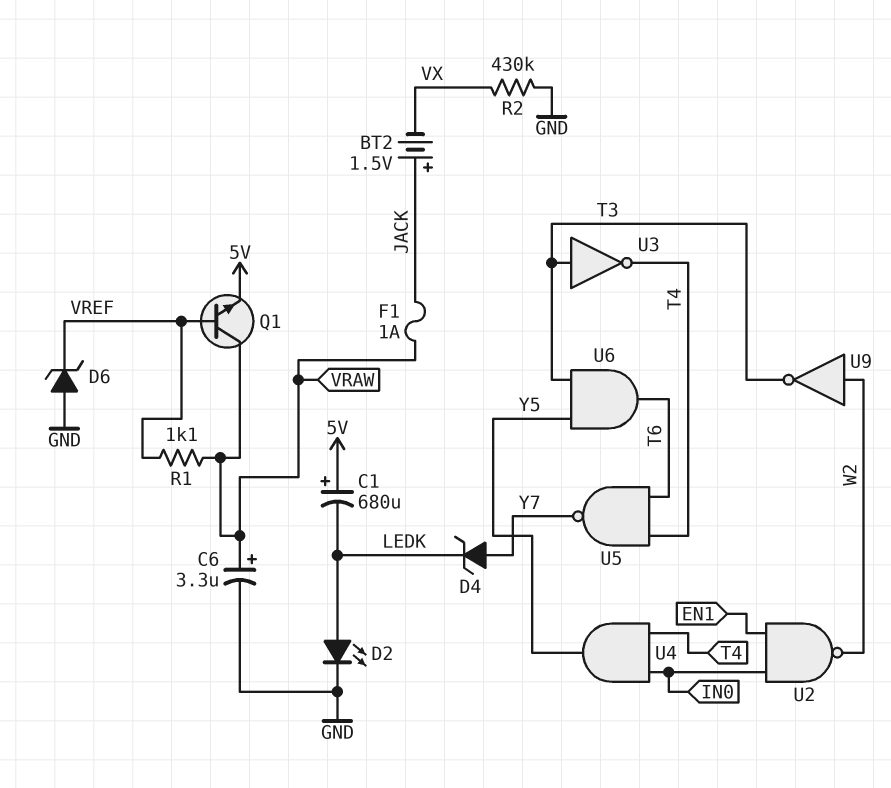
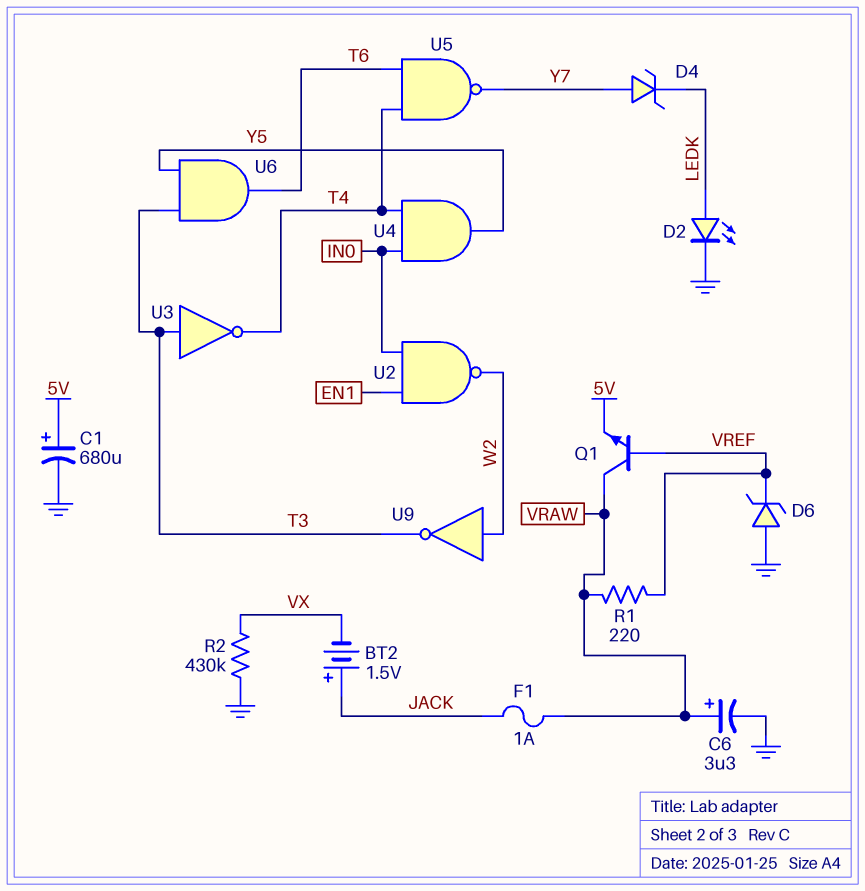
C1: 680uF (plus 5V, minus LEDK) -> 680uF (plus 5V, minus GND)
R1: 1.1k (VRAW, VREF) -> 220 (VRAW, VREF)

